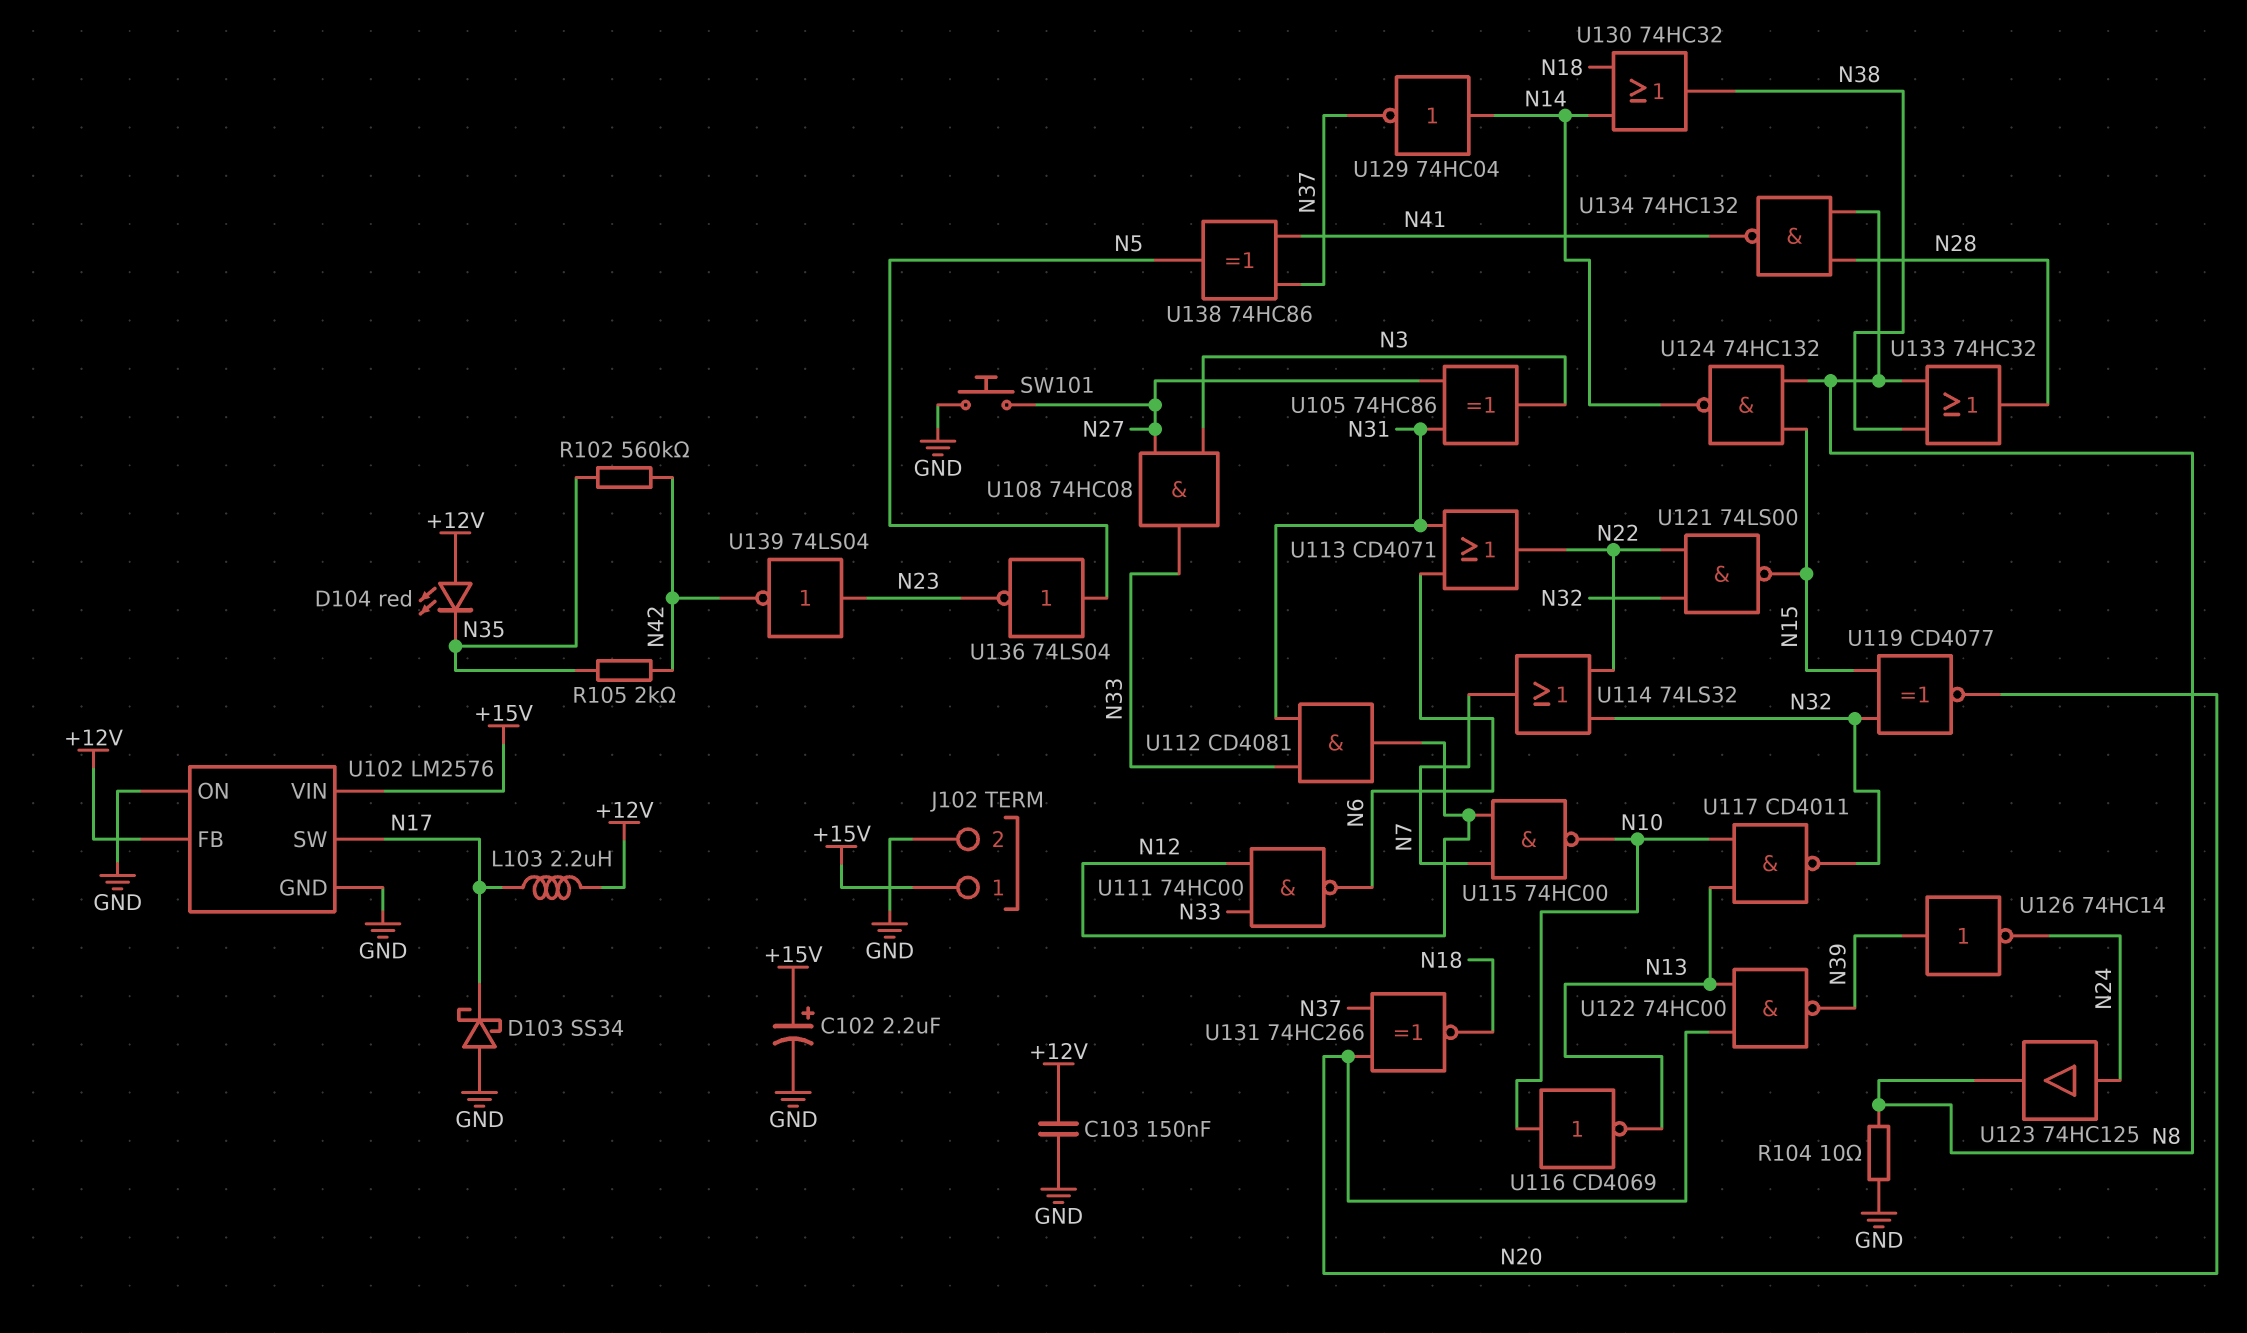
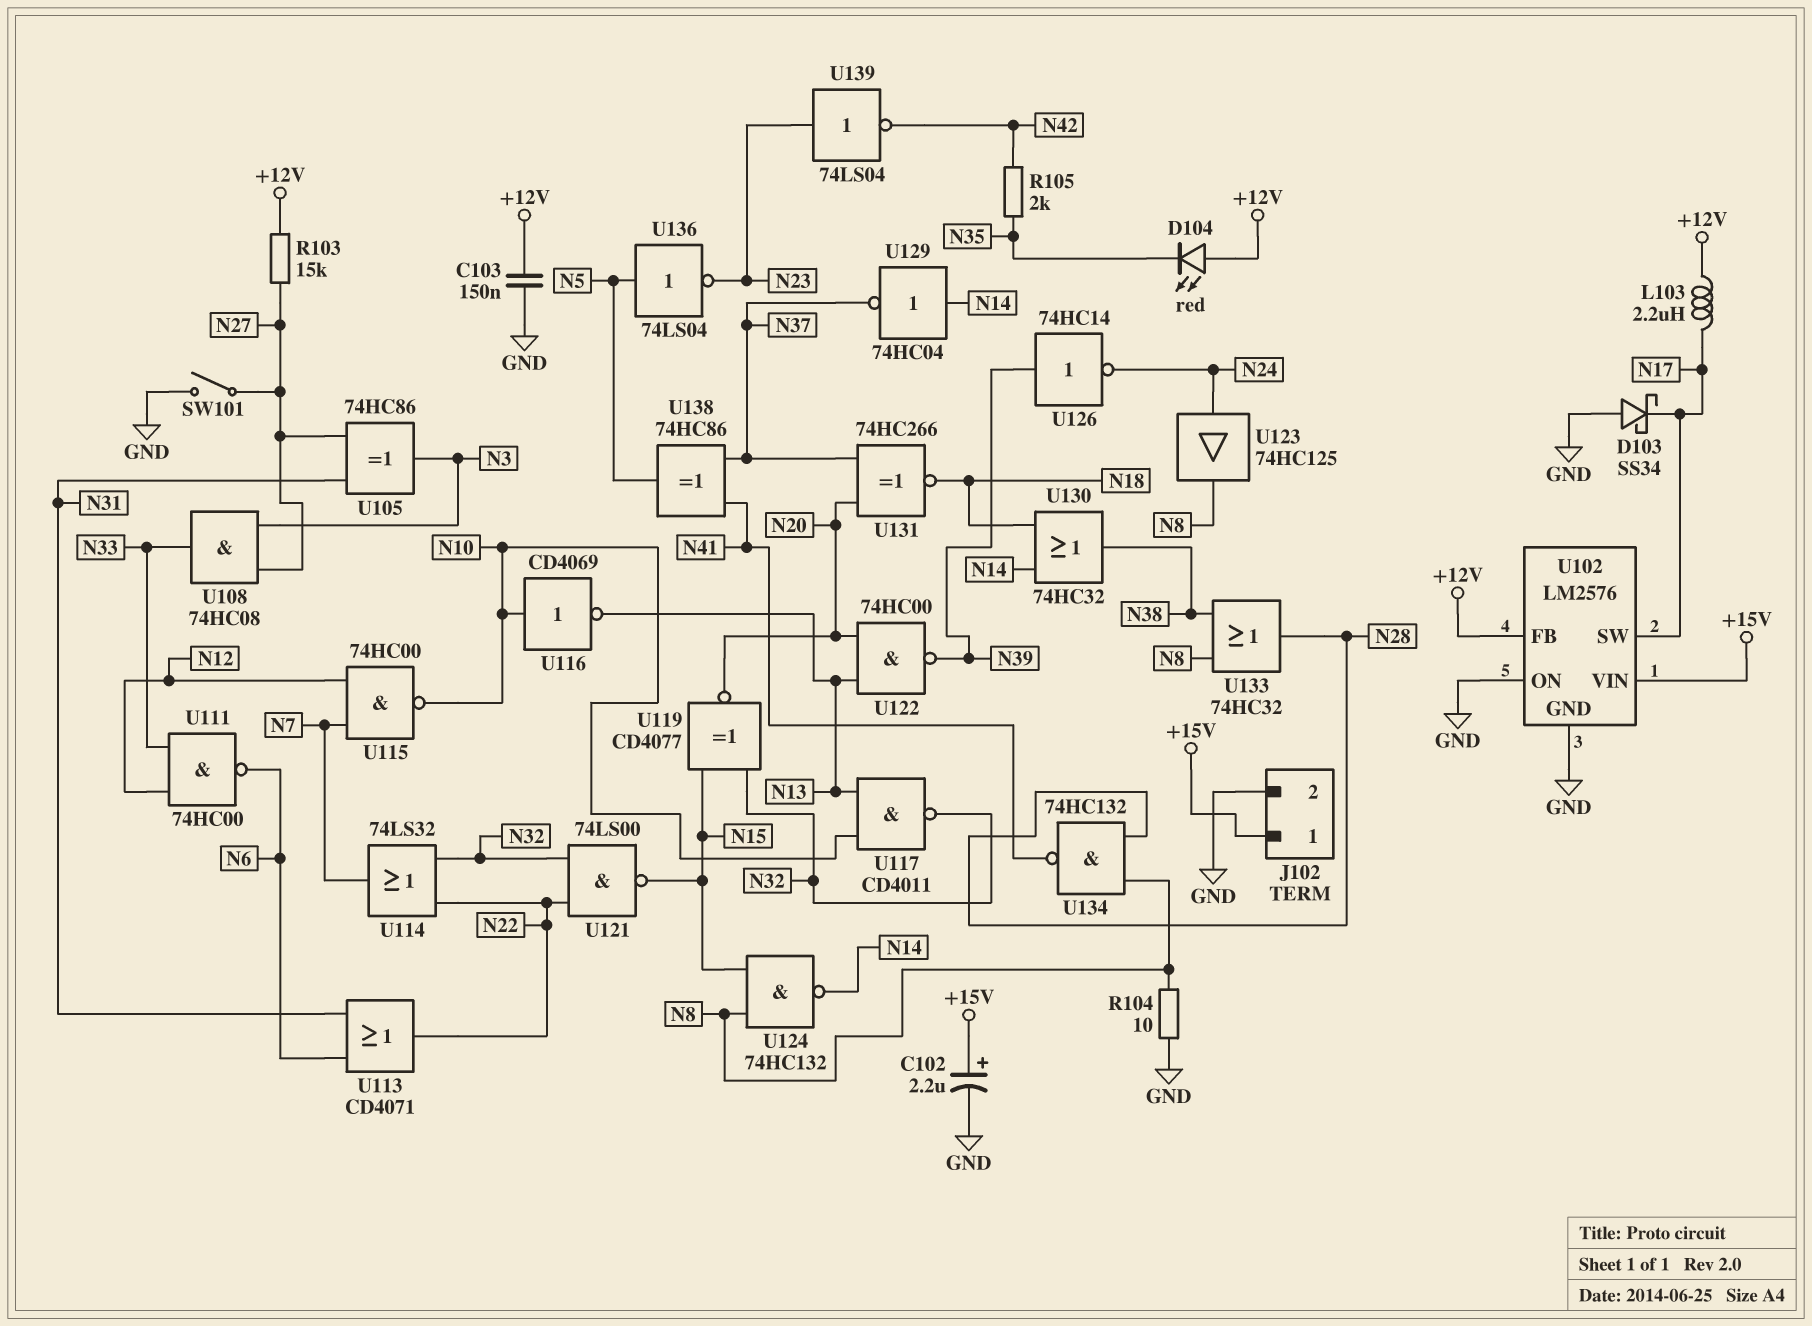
R102: 560k (N35, N42) -> none
R103: none -> 15k (+12V, N27)
SW101: button (GND, N27) -> switch (GND, N27)
U112: AND CD4081 (in N31, in N33, out N12) -> none

